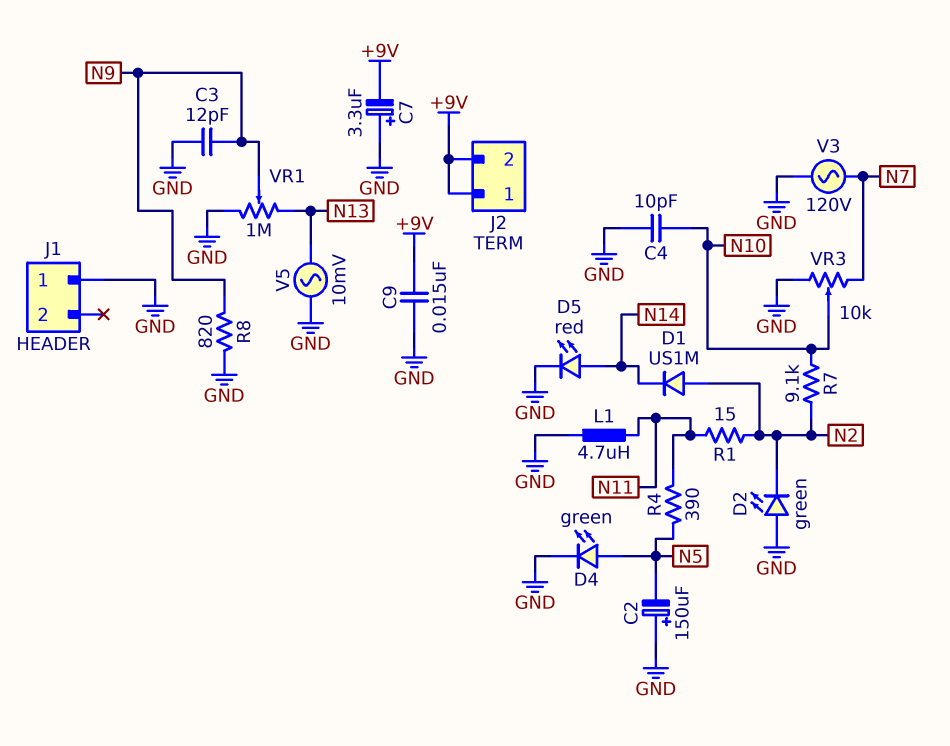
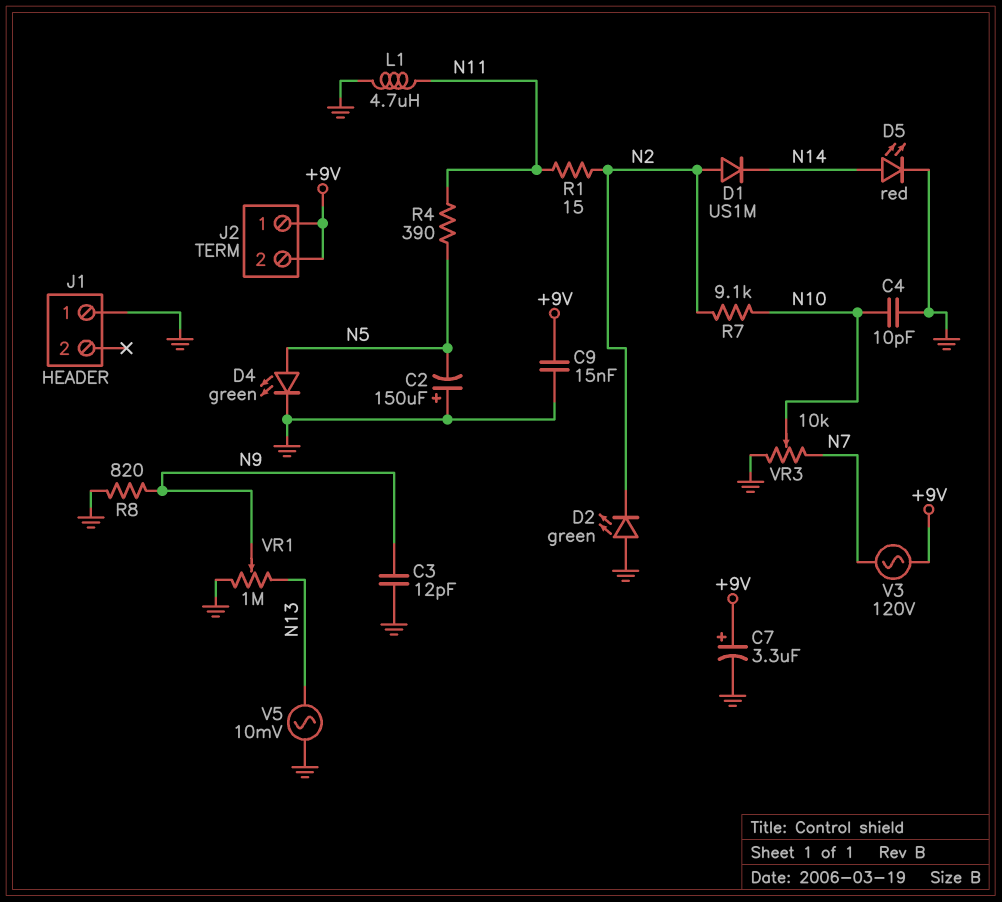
C7: 3.3uF (plus GND, minus +9V) -> 3.3uF (plus +9V, minus GND)
V3: AC 120V (GND, N7) -> AC 120V (+9V, N7)

